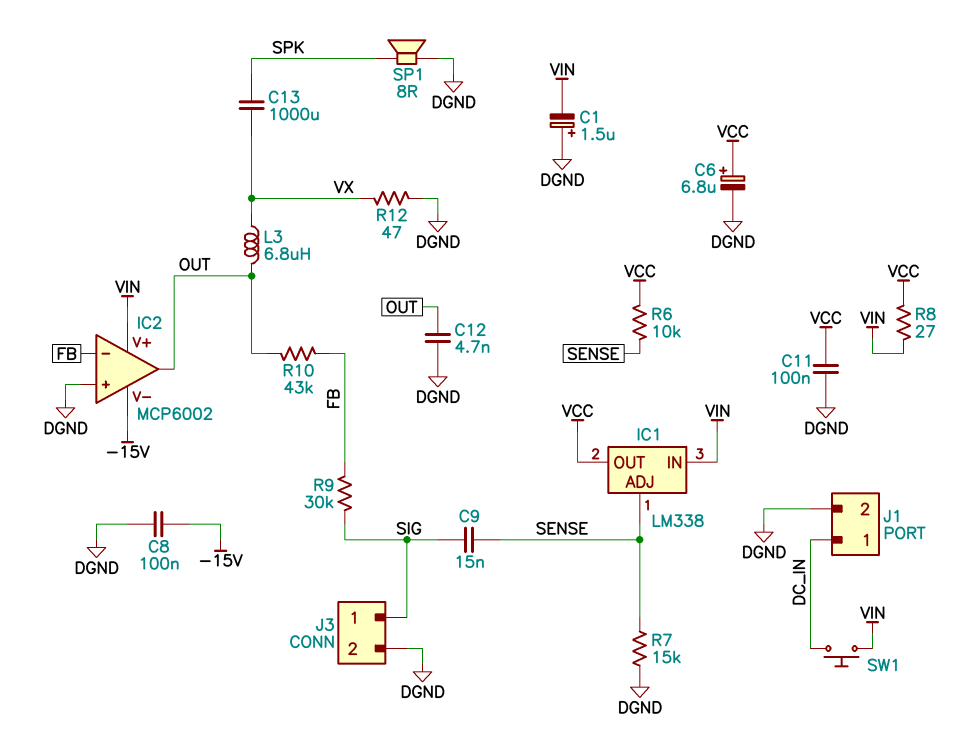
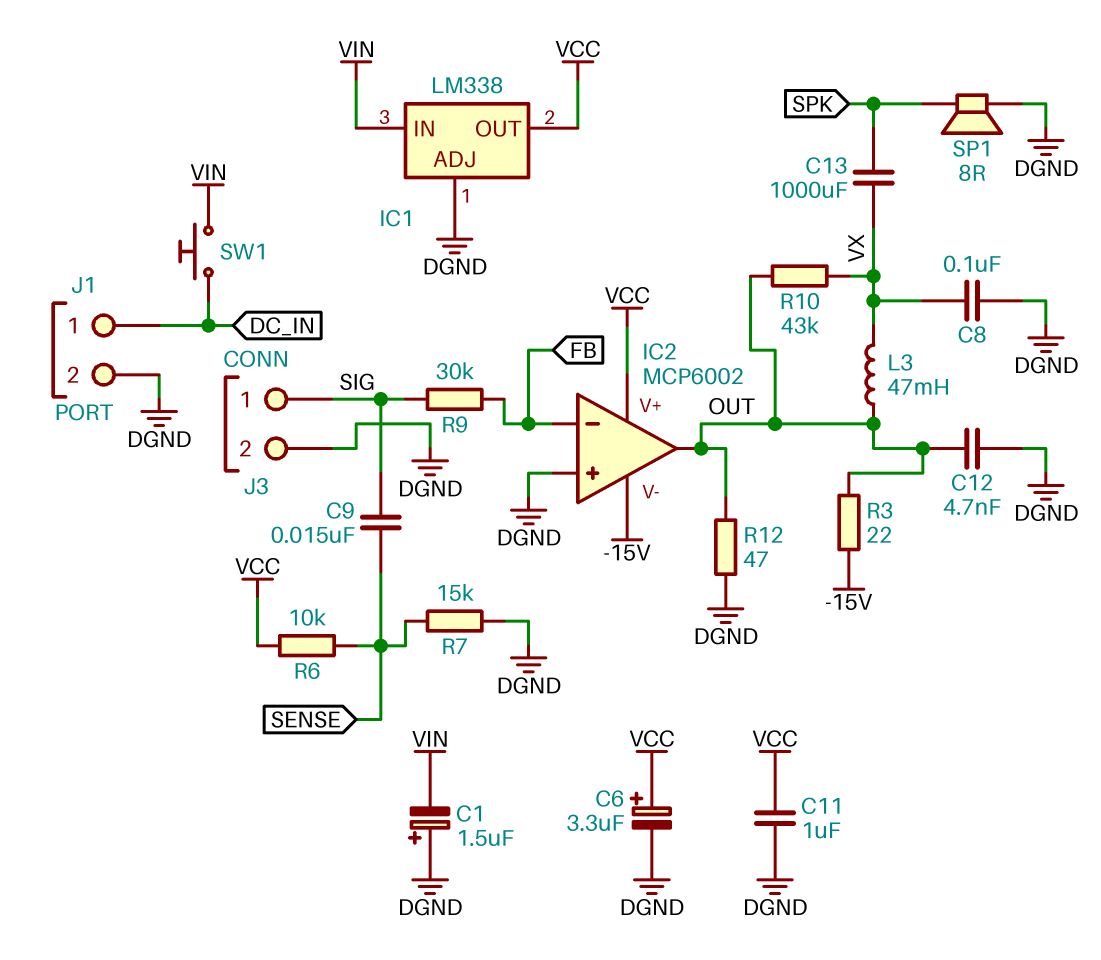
C6: 6.8uF (plus VCC, minus DGND) -> 3.3uF (plus VCC, minus DGND)
C8: 100nF (-15V, DGND) -> 100nF (DGND, VX)
C11: 100nF (DGND, VCC) -> 1uF (DGND, VCC)
IC1 pin ADJ: SENSE -> DGND
IC2 pin V+: VIN -> VCC
L3: 6.8uH (OUT, VX) -> 47mH (OUT, VX)
R3: none -> 22 (-15V, OUT)
R8: 27 (VCC, VIN) -> none
R10: 43k (FB, OUT) -> 43k (OUT, VX)
R12: 47 (DGND, VX) -> 47 (DGND, OUT)

